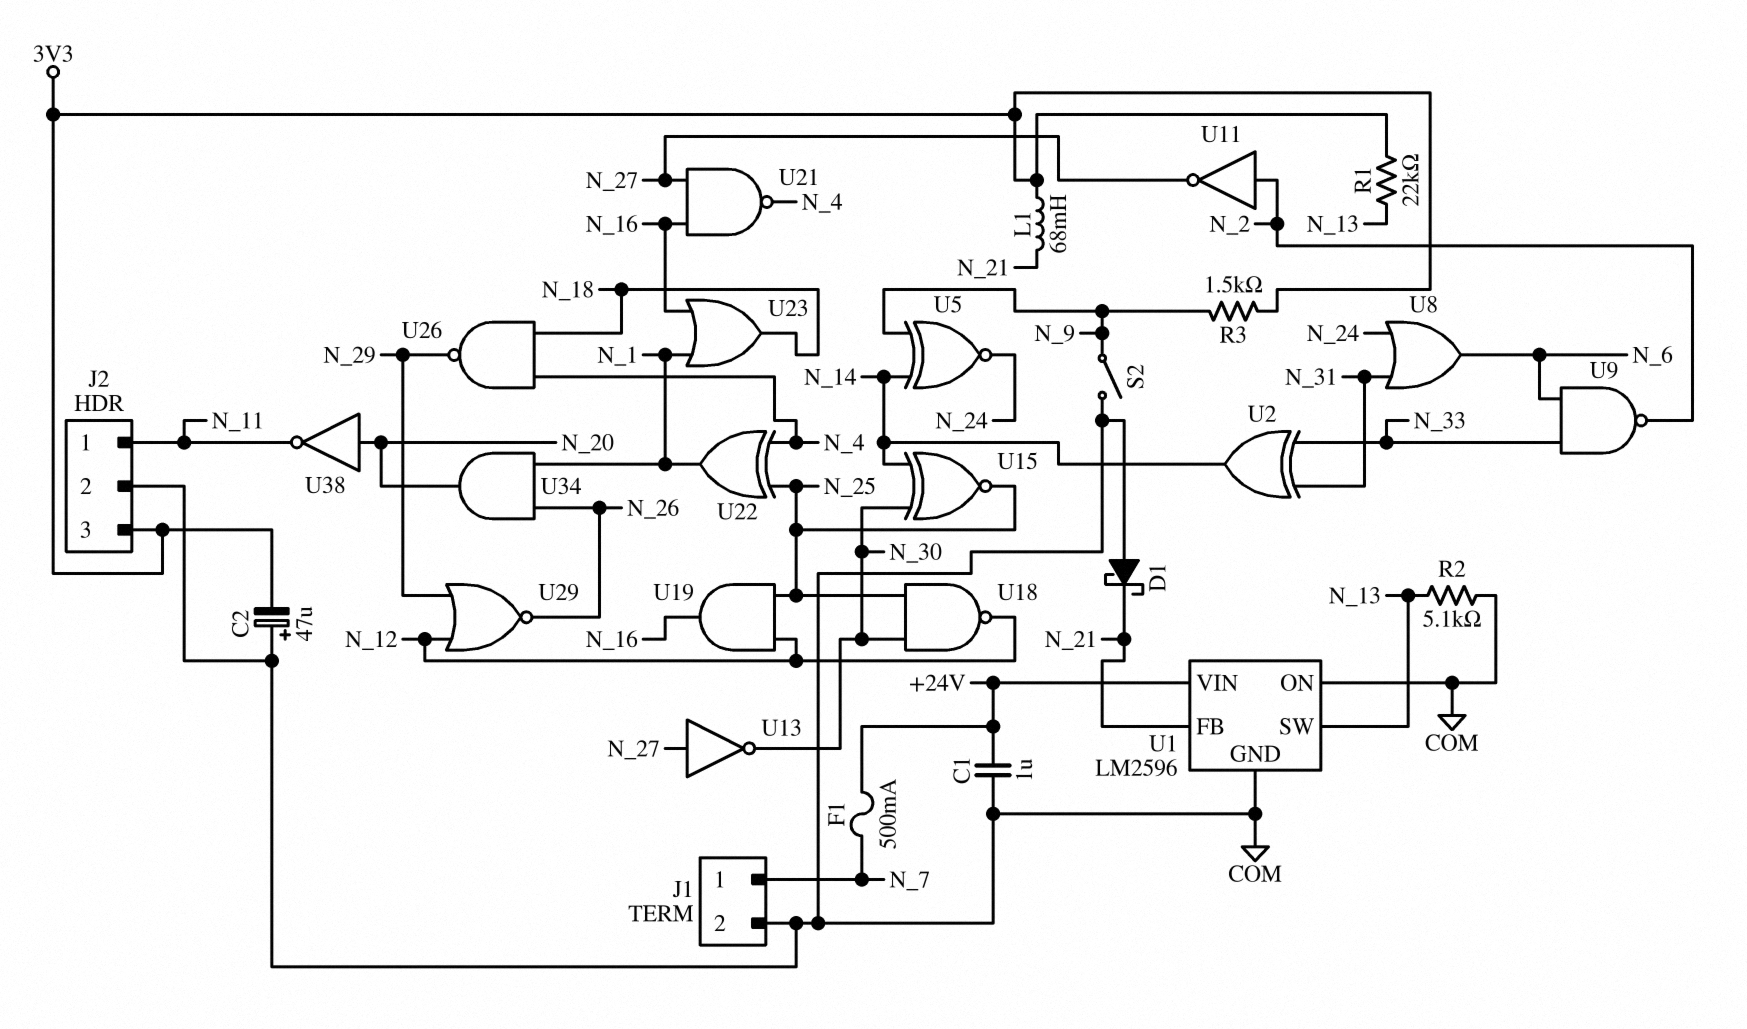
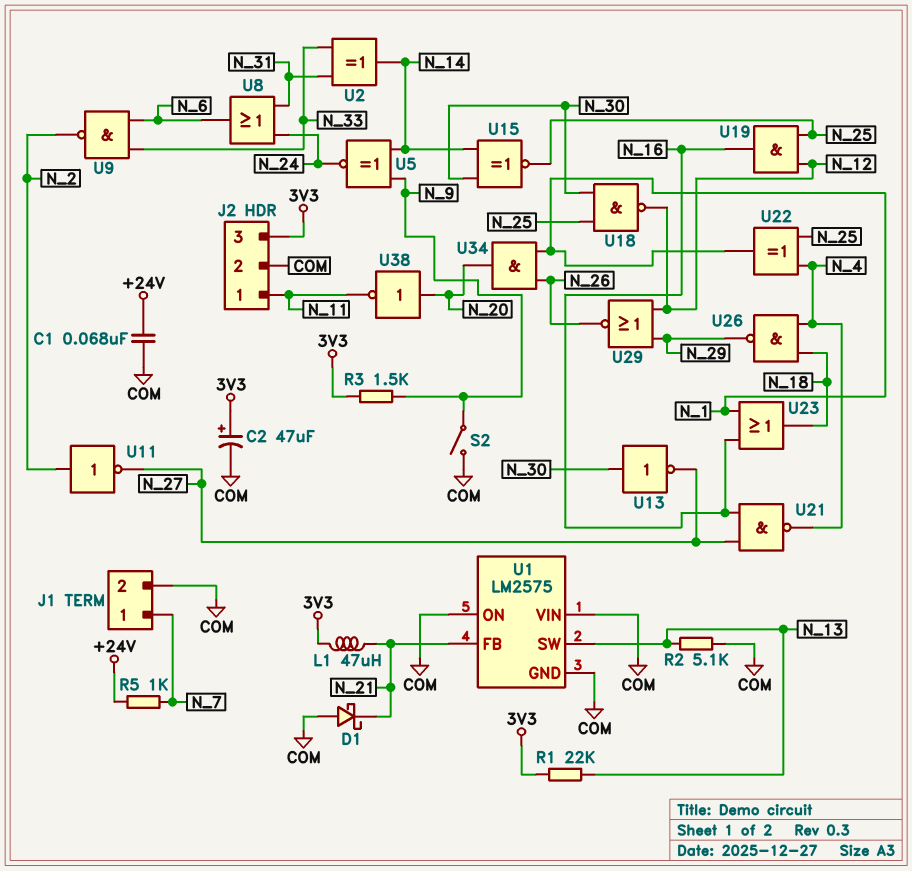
C1: 1uF (+24V, COM) -> 68nF (+24V, COM)
C2: 47uF (plus COM, minus 3V3) -> 47uF (plus 3V3, minus COM)
F1: 500mA (+24V, N_7) -> none
L1: 68mH (3V3, N_21) -> 47uH (3V3, N_21)
R5: none -> 1k (+24V, N_7)
U1: LM2596 -> LM2575
U1 pin VIN: +24V -> COM
U13: NOT (in N_27, out N_30) -> NOT (in N_30, out N_27)

